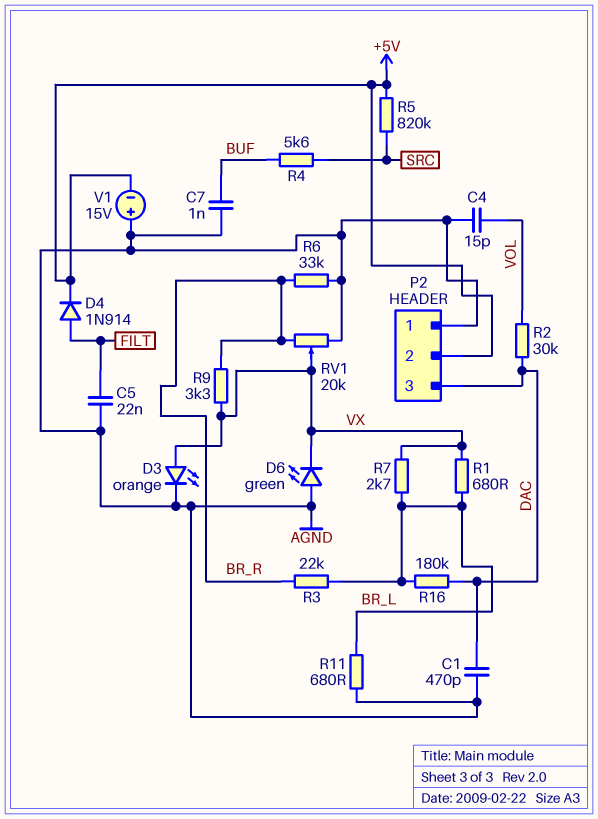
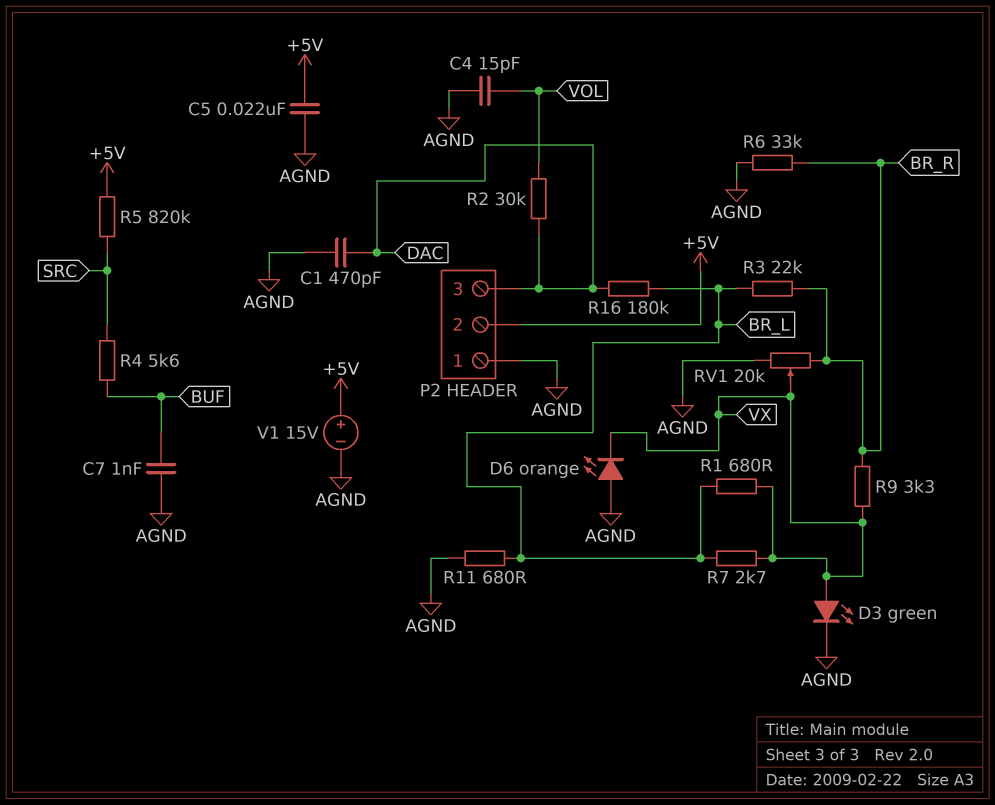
C5: 22nF (AGND, FILT) -> 22nF (+5V, AGND)
D3: LED orange (A VX, K AGND) -> LED green (A VX, K AGND)
D4: diode 1N914 (A FILT, K +5V) -> none
D6: LED green (A AGND, K VX) -> LED orange (A AGND, K VX)
V1: 15V (plus AGND, minus +5V) -> 15V (plus +5V, minus AGND)

